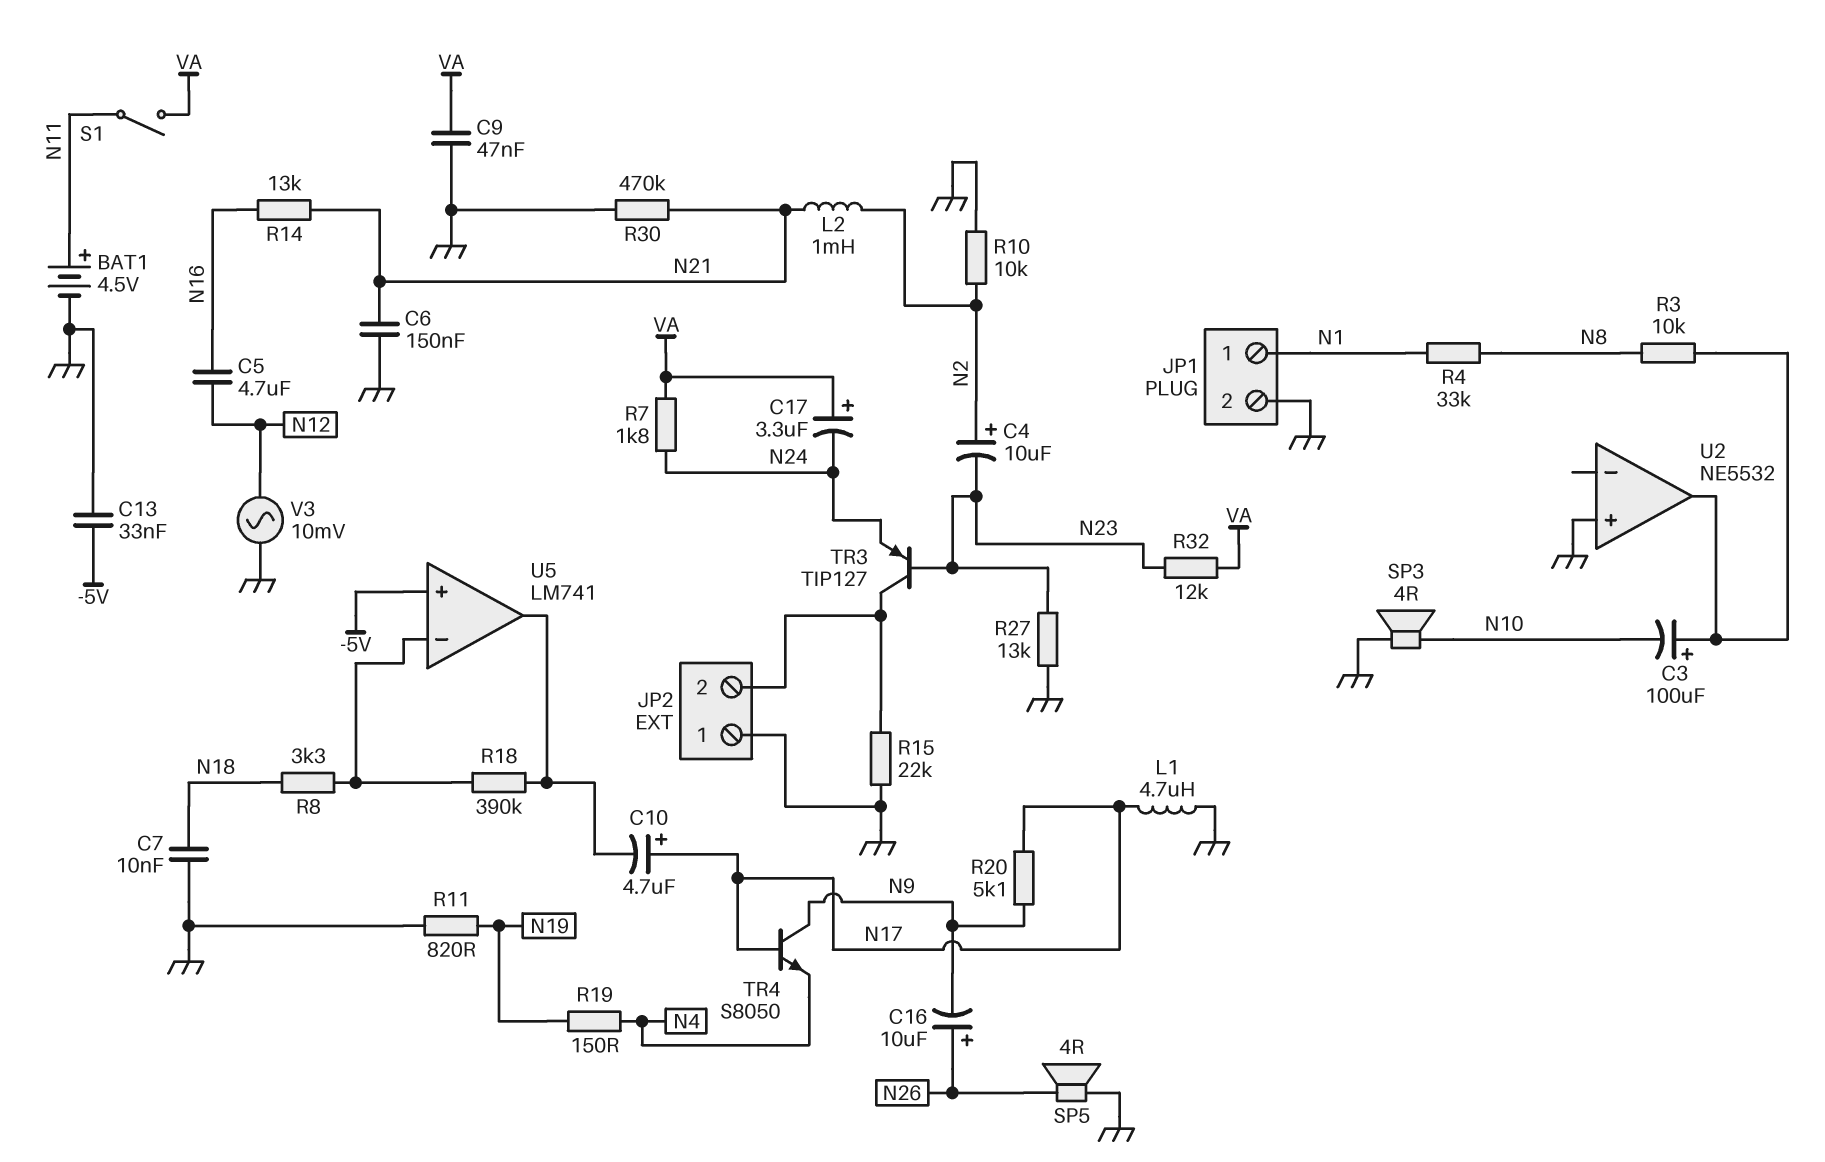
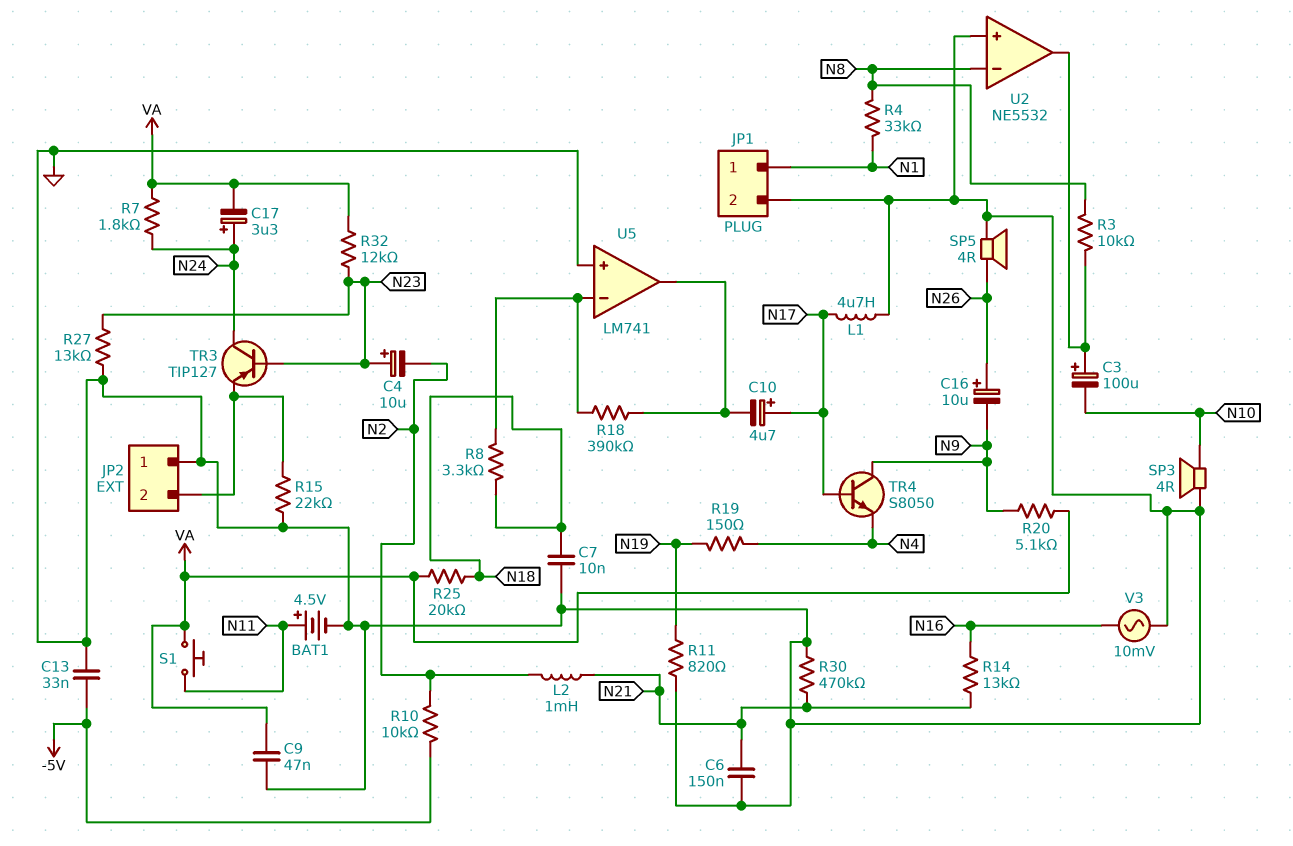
C4: 10uF (plus N2, minus N23) -> 10uF (plus N23, minus N2)
C5: 4.7uF (N12, N16) -> none
C17: 3.3uF (plus VA, minus N24) -> 3.3uF (plus N24, minus VA)
R10: 10k (GND, N2) -> 10k (-5V, N2)
R20: 5.1k (N9, N17) -> 5.1k (N9, VA)
R25: none -> 20k (N18, VA)
S1: switch (N11, VA) -> button (N11, VA)
TR3: PNP TIP127 (B N23, C JP2/2, E N24) -> PNP TIP127 (B N23, C N24, E JP2/2)
U2 pin in-: none -> N8
U5 pin in+: -5V -> GND
V3: AC 10mV (GND, N12) -> AC 10mV (GND, N16)

